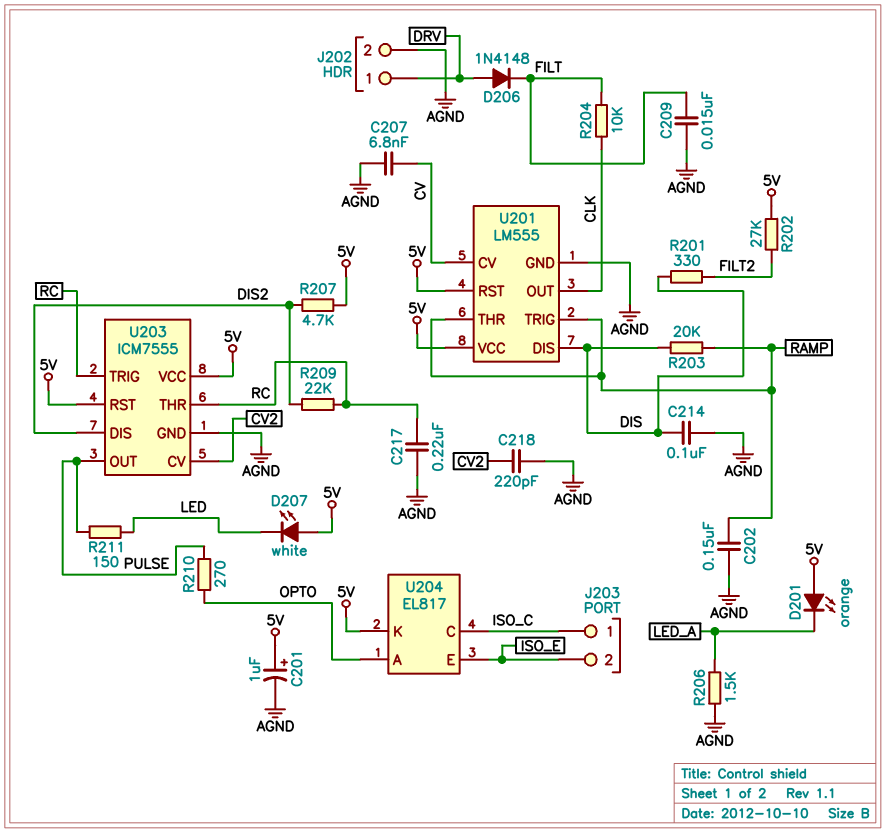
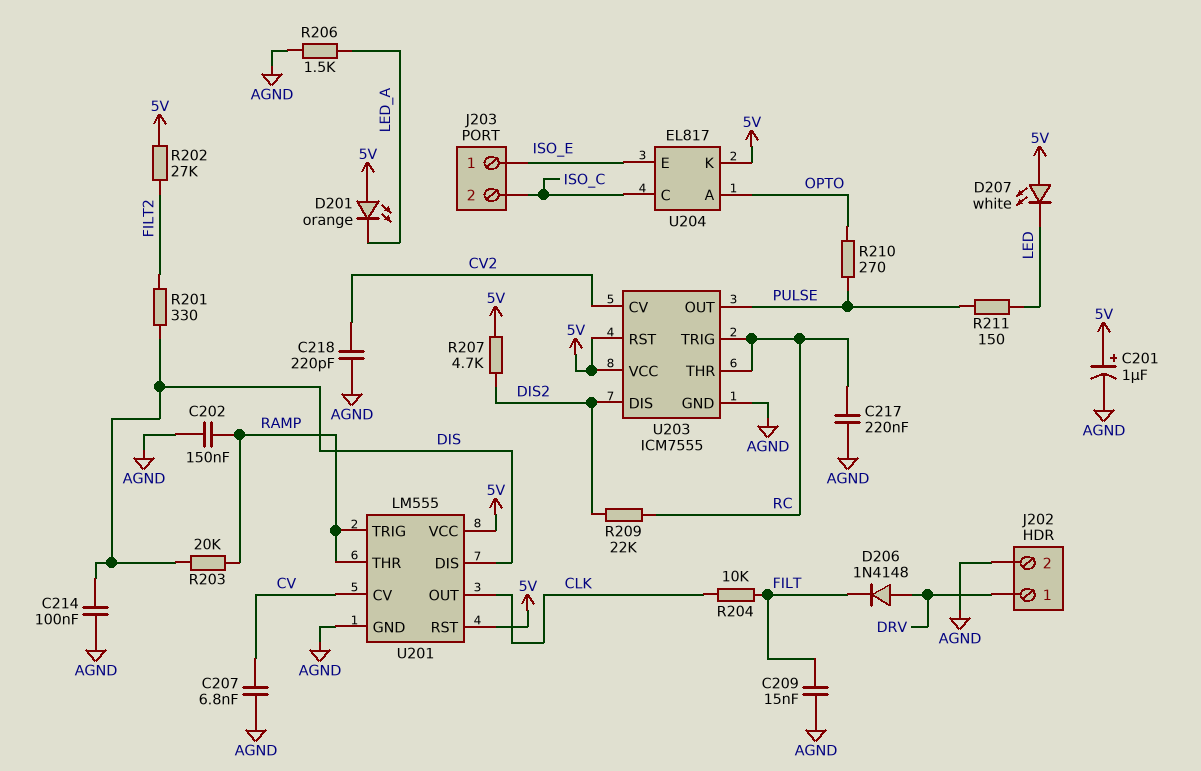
J203 pin 1: ISO_C -> ISO_E
J203 pin 2: ISO_E -> ISO_C

